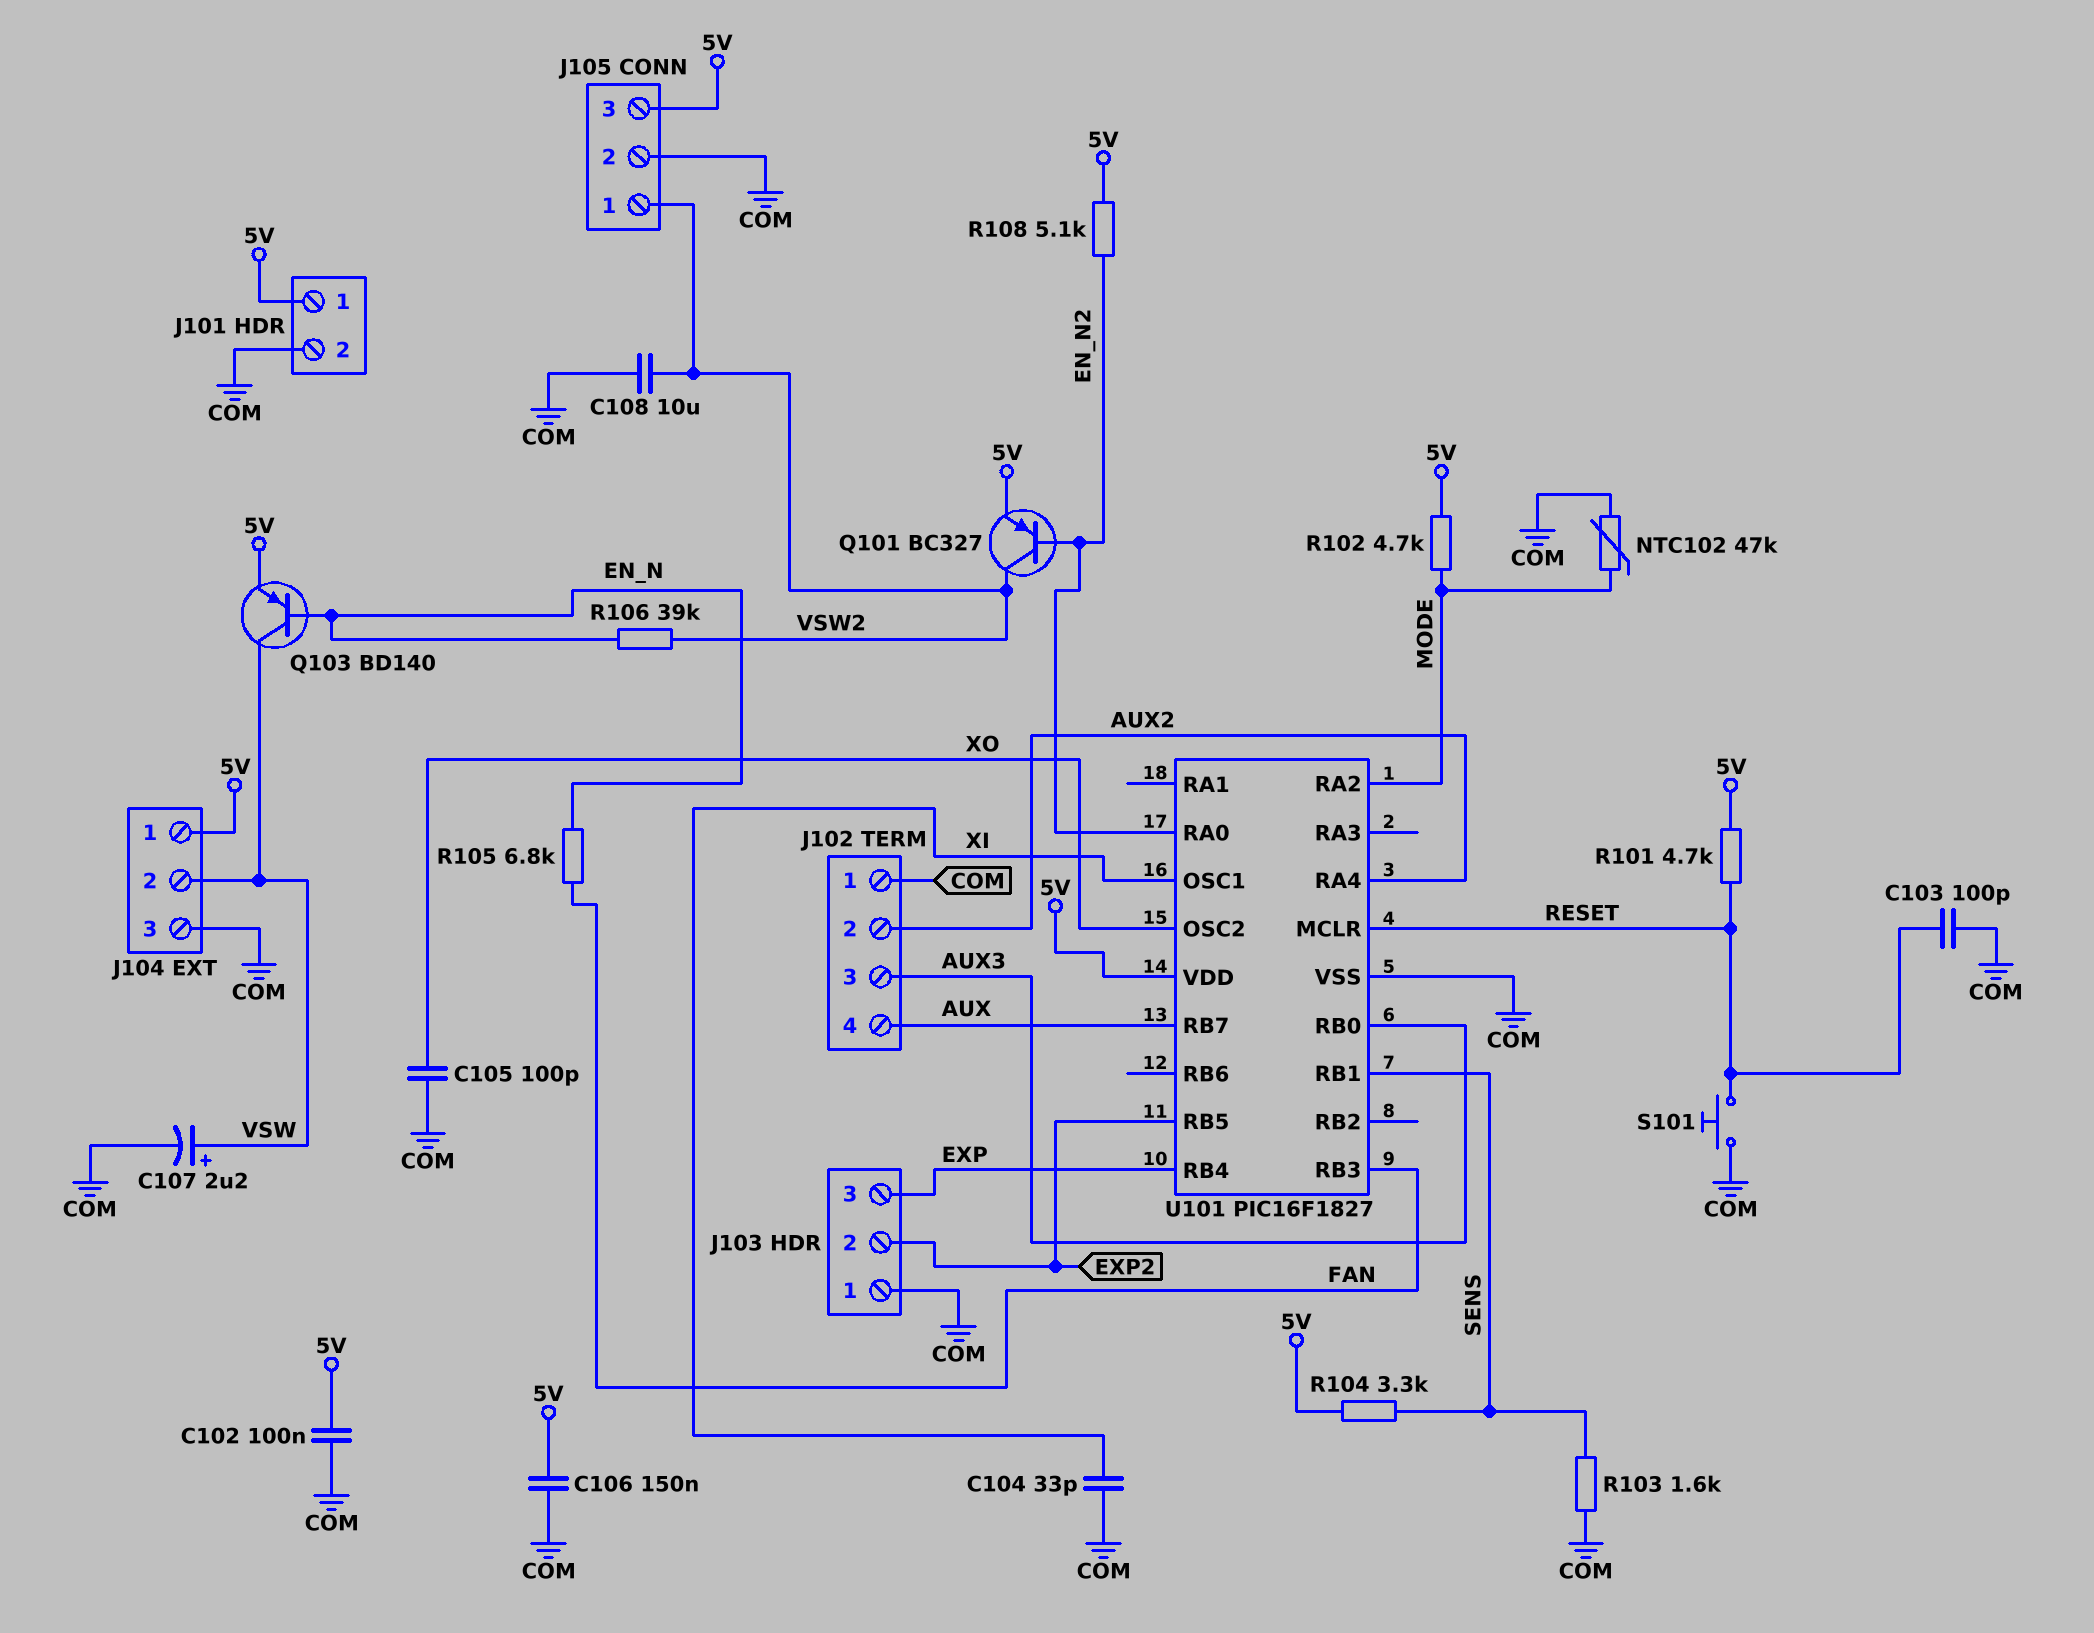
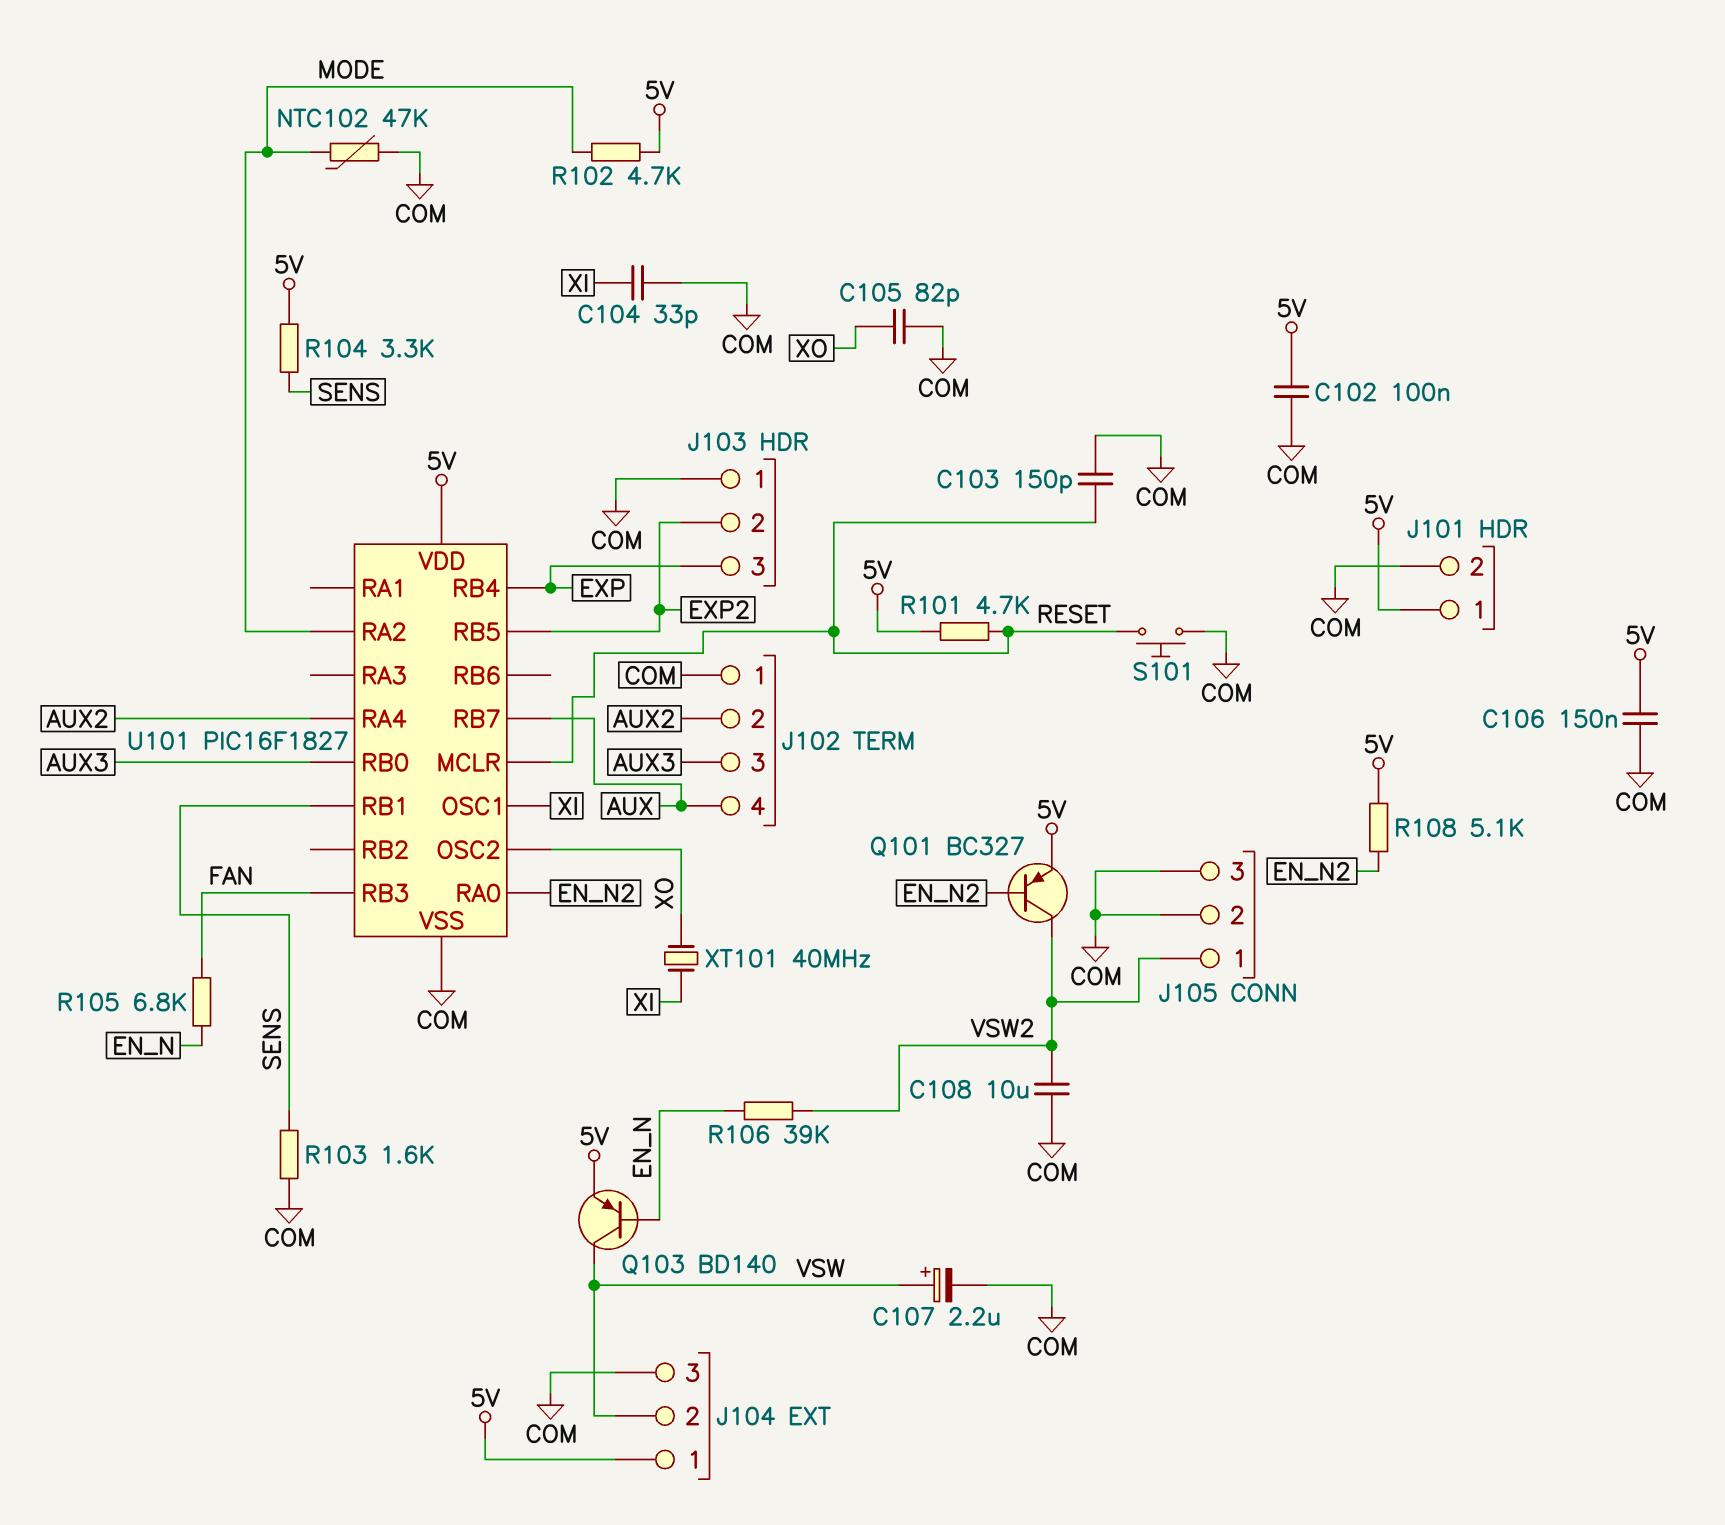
C103: 100pF (COM, RESET) -> 150pF (COM, RESET)
C105: 100pF (COM, XO) -> 82pF (COM, XO)
J105 pin 3: 5V -> COM
XT101: none -> 40MHz (XI, XO)

